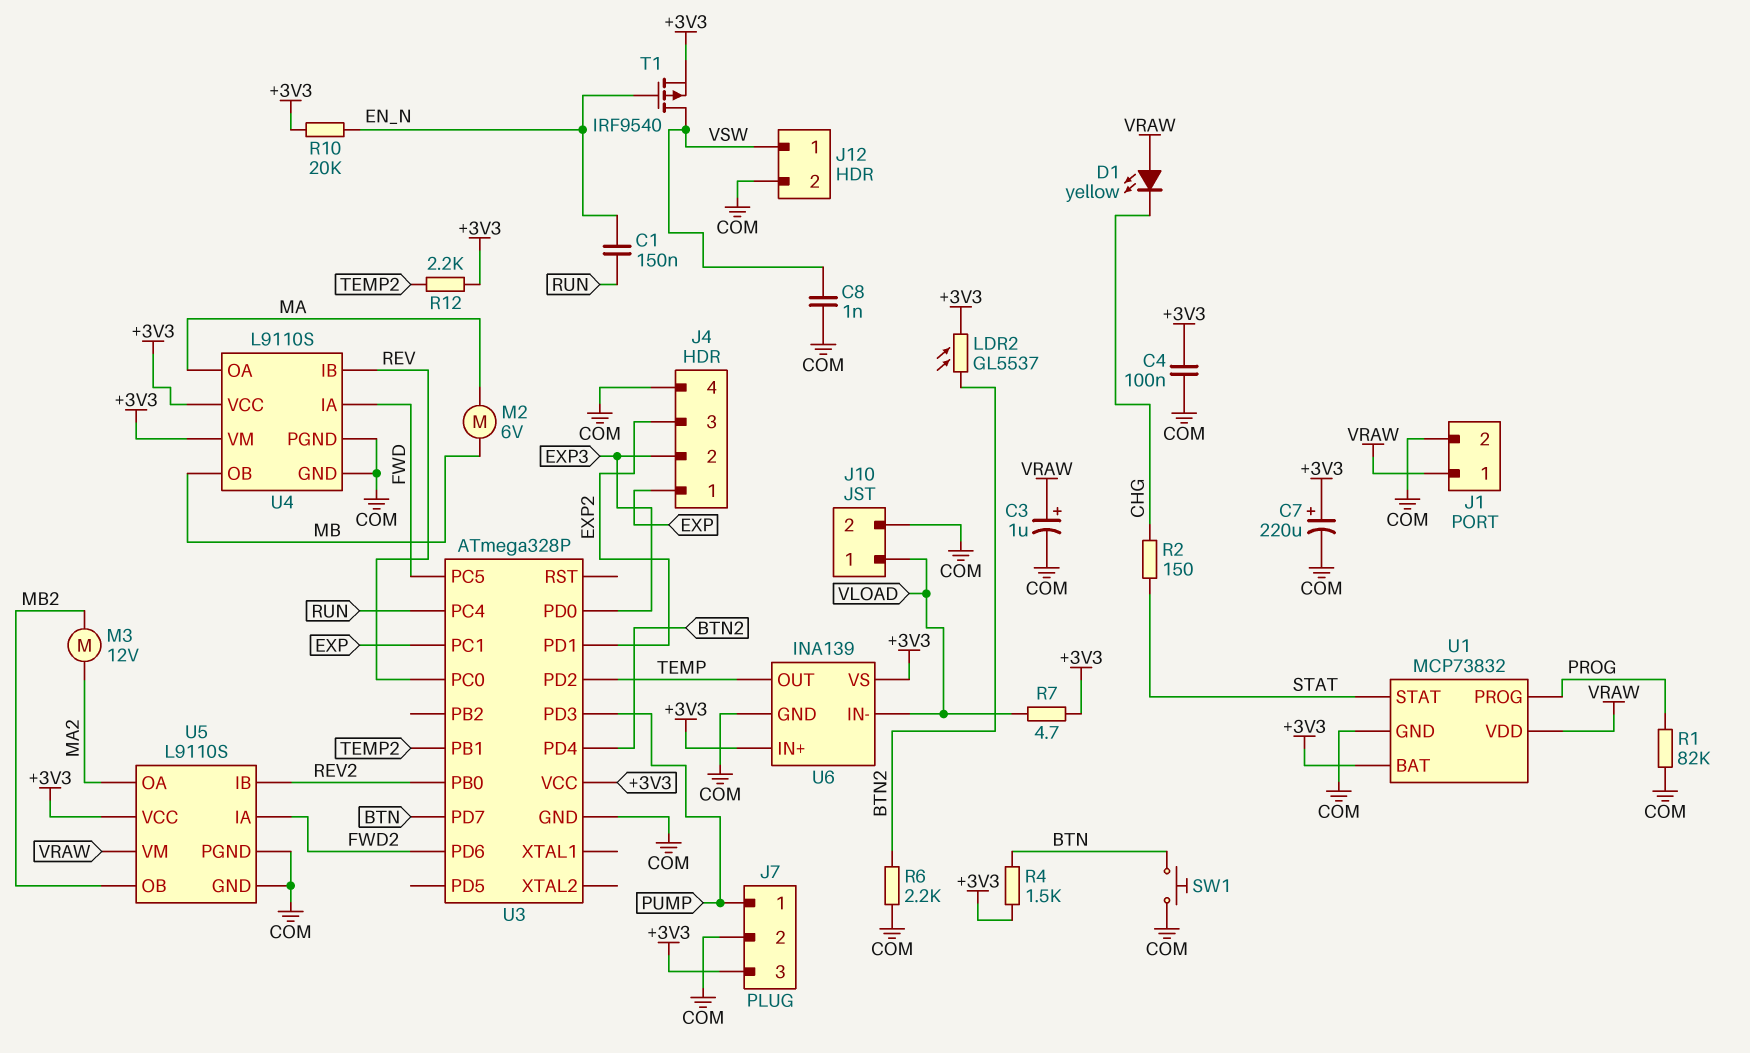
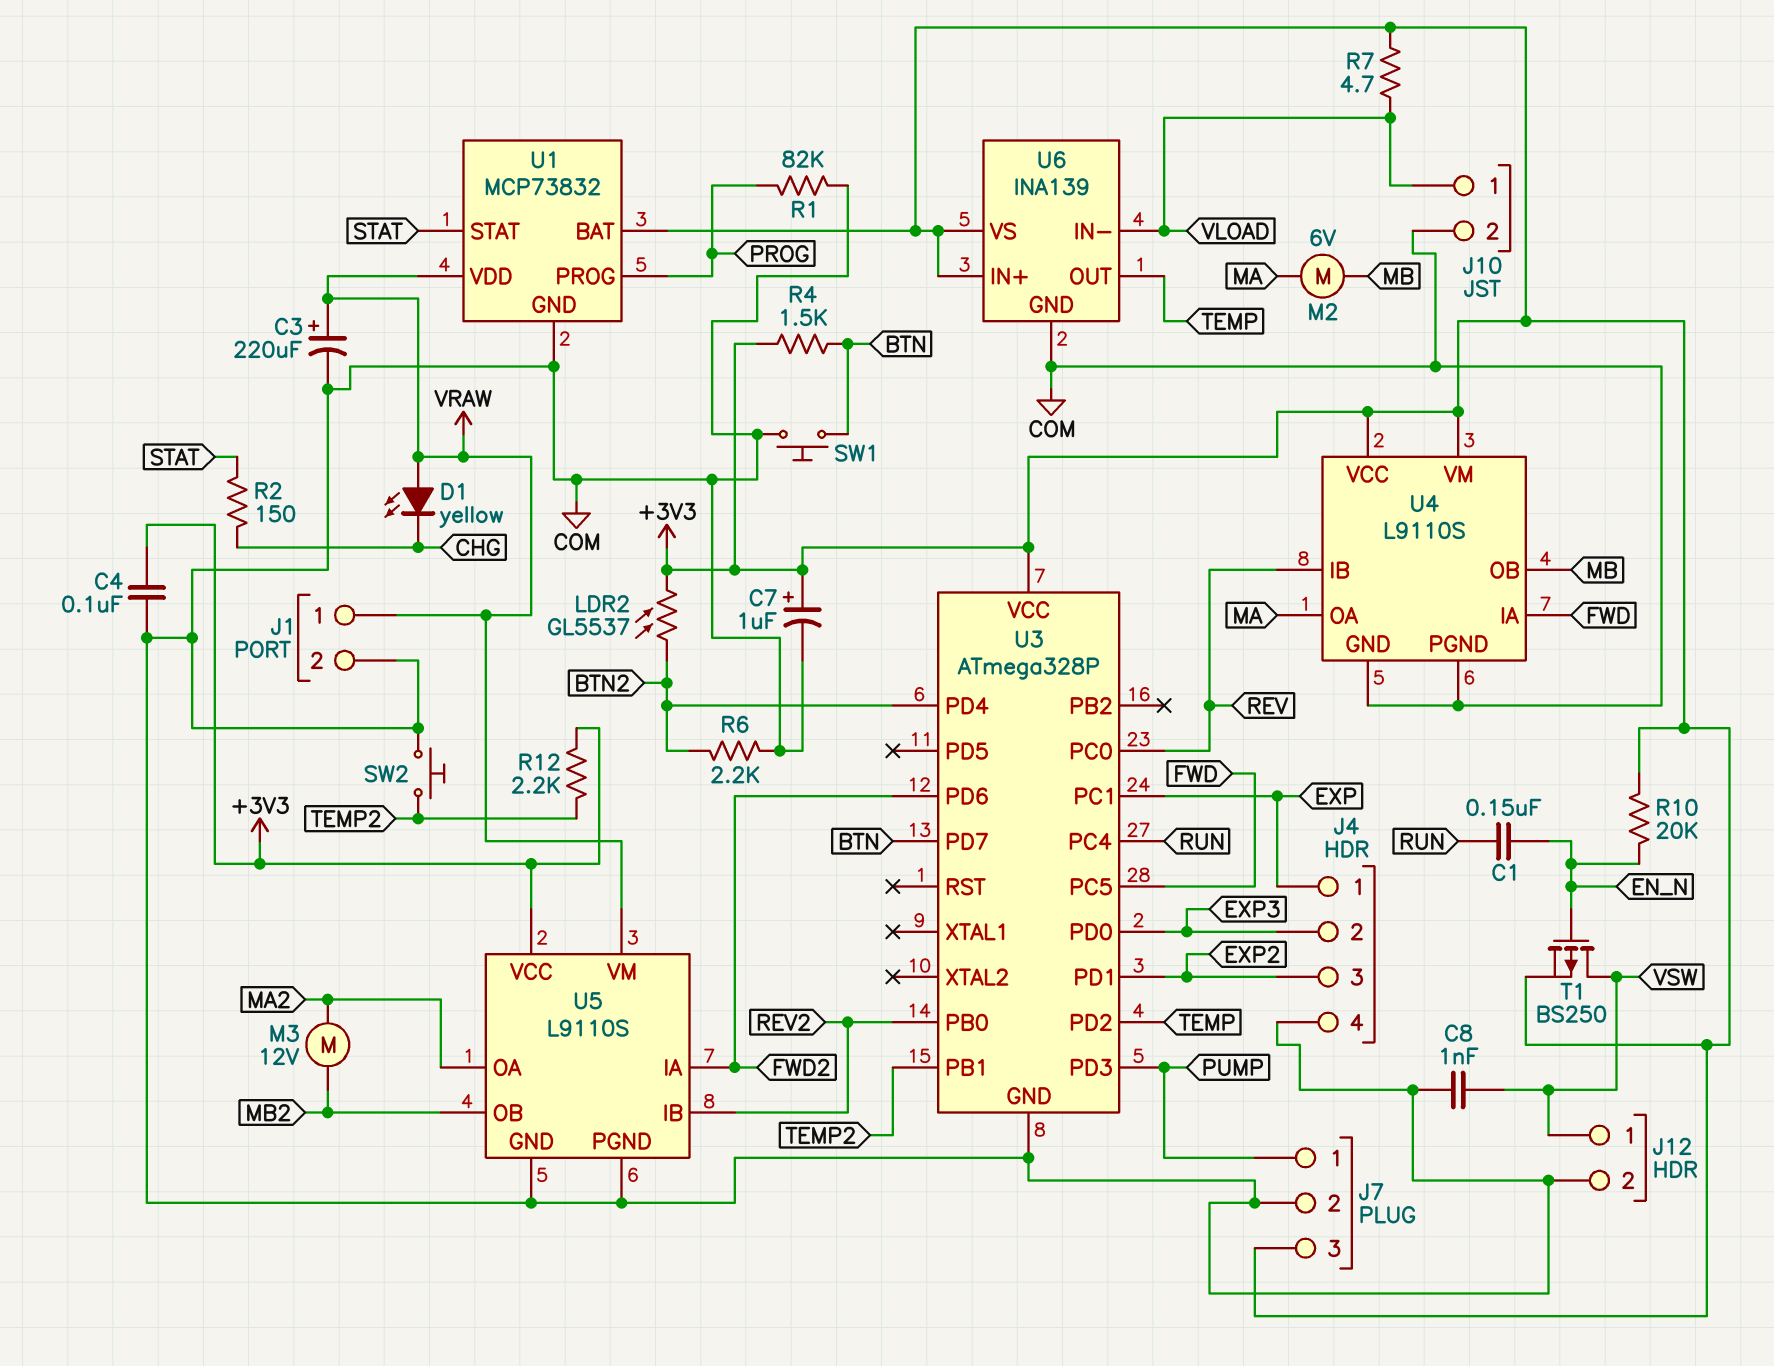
C3: 1uF (plus VRAW, minus COM) -> 220uF (plus VRAW, minus COM)
C7: 220uF (plus +3V3, minus COM) -> 1uF (plus +3V3, minus COM)
SW2: none -> button (COM, TEMP2)
T1: PMOS IRF9540 (G EN_N, D VSW, S +3V3) -> PMOS BS250 (G EN_N, D VSW, S +3V3)

